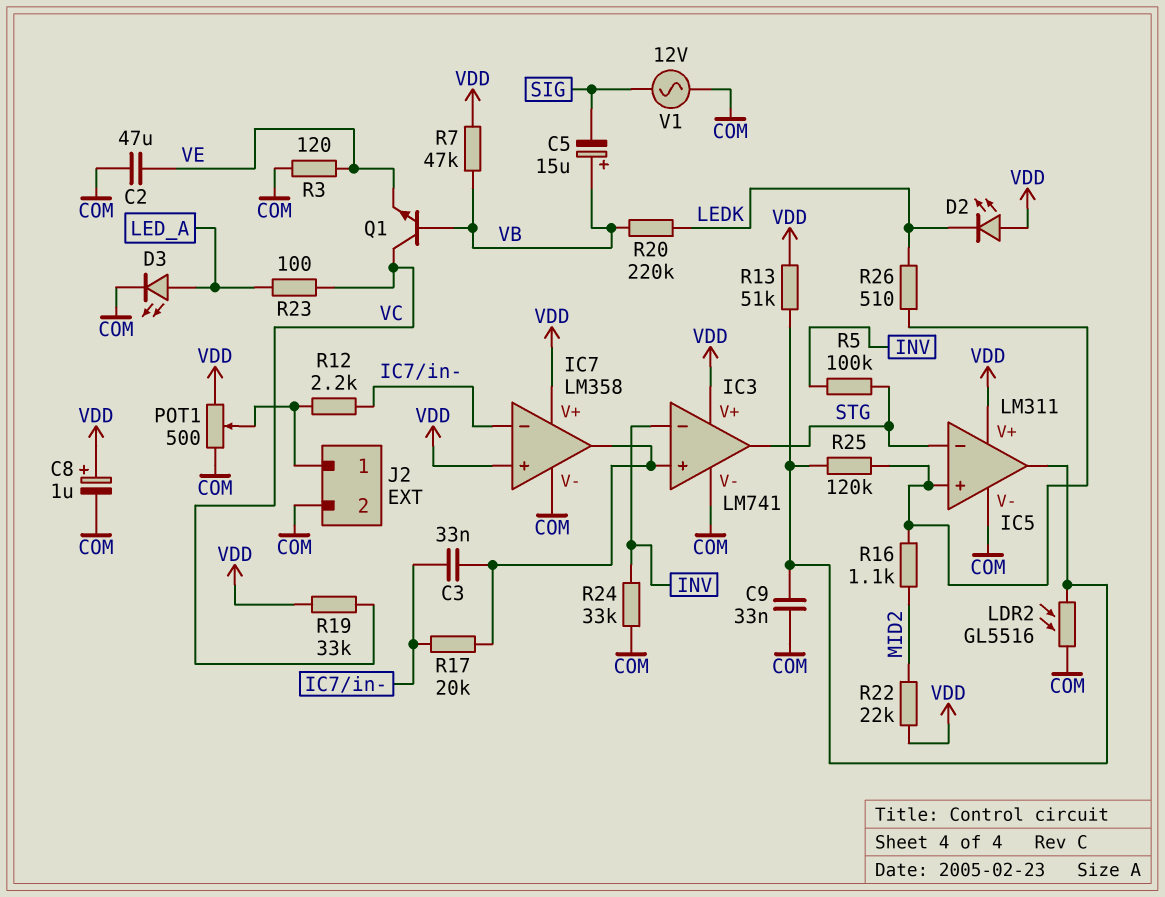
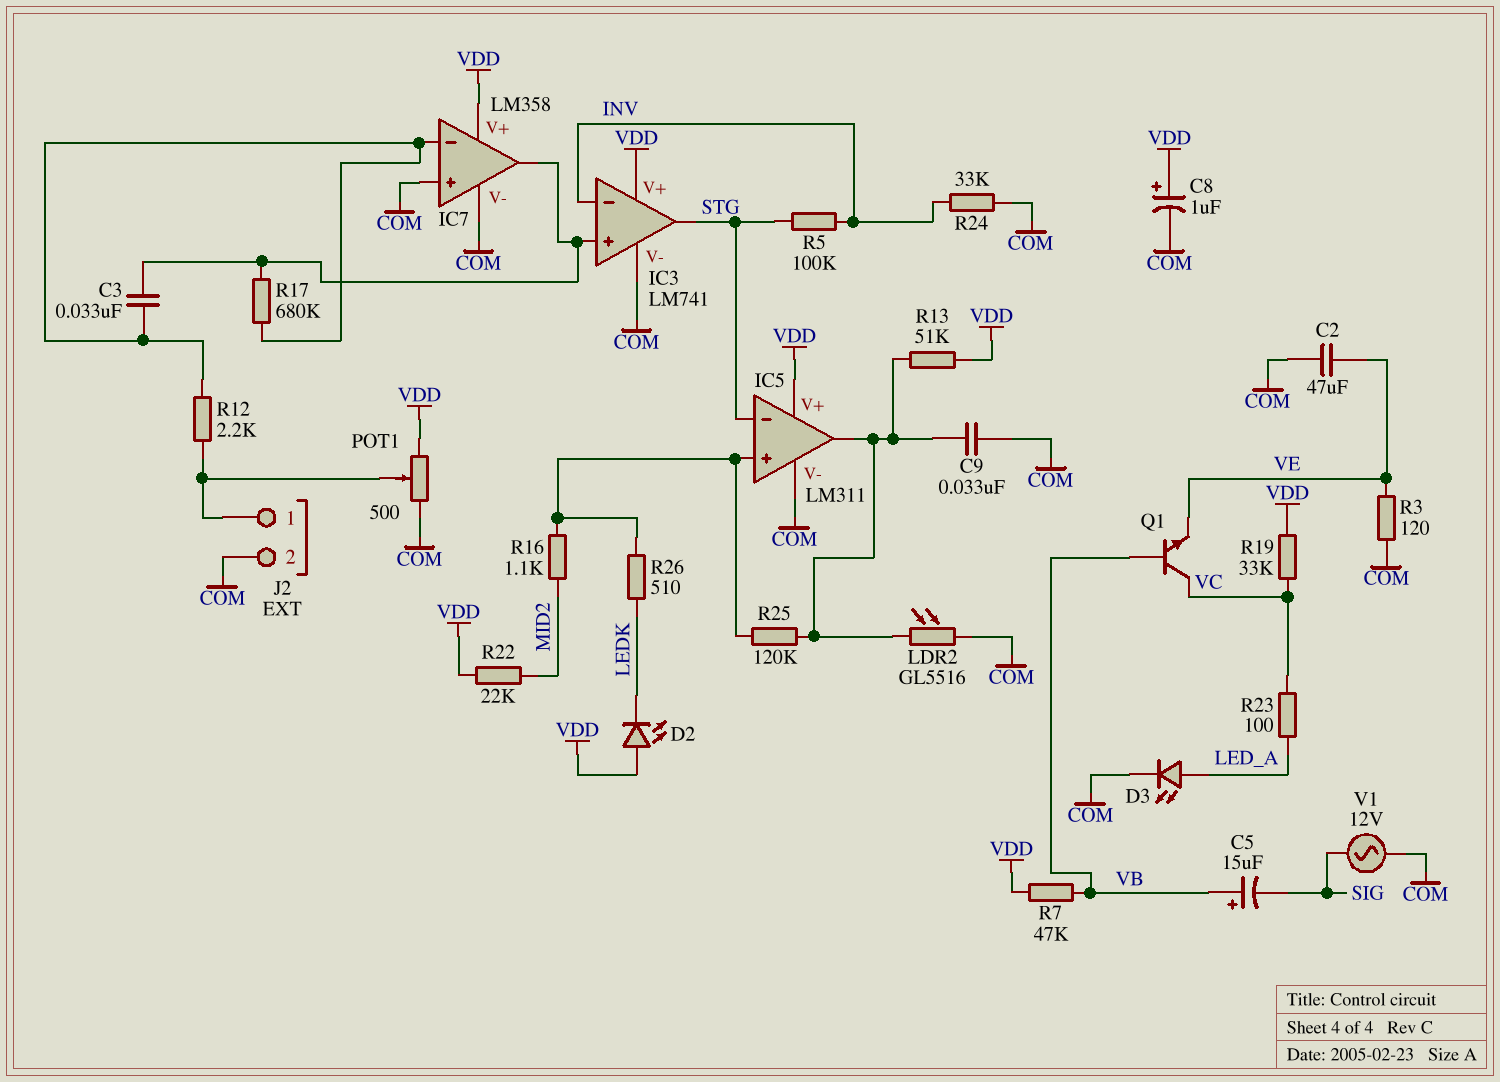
IC7 pin in+: VDD -> COM
R17: 20k (IC3/in+, IC7/in-) -> 680k (IC3/in+, IC7/in-)
R20: 220k (LEDK, VB) -> none

